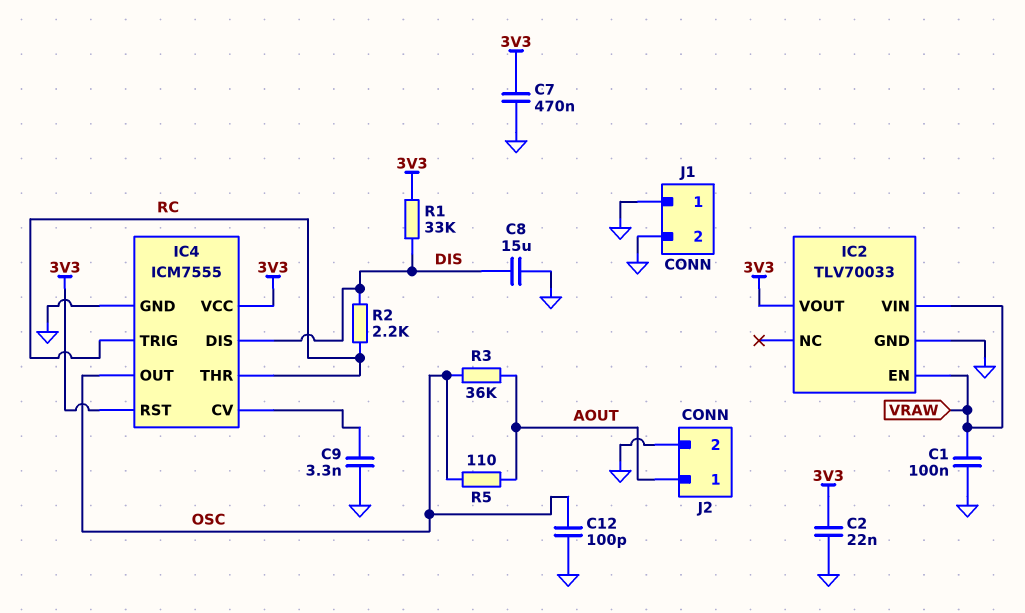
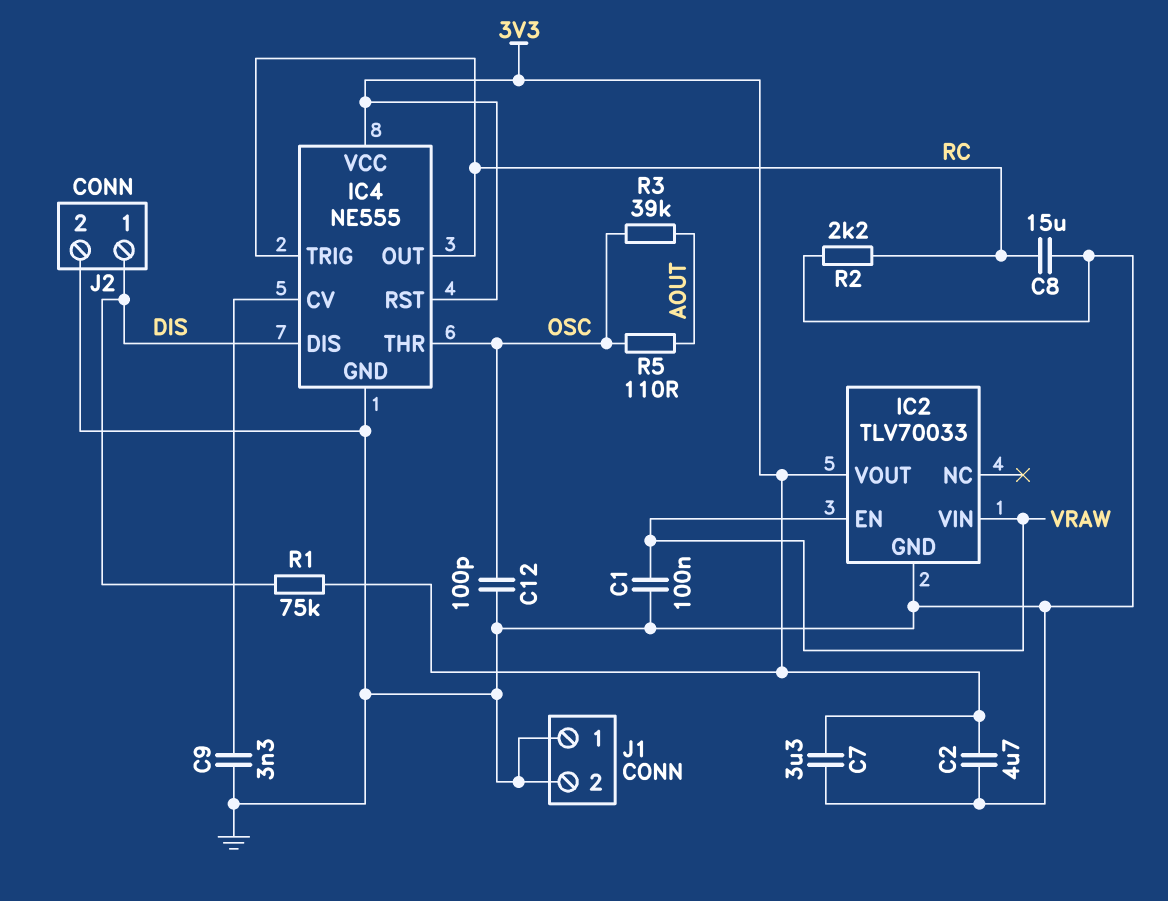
C2: 22nF (3V3, GND) -> 4.7uF (3V3, GND)
C7: 470nF (3V3, GND) -> 3.3uF (3V3, GND)
C8: 15uF (DIS, GND) -> 15uF (GND, RC)
IC4: ICM7555 -> NE555
IC4 pin OUT: OSC -> RC
IC4 pin THR: RC -> OSC
J2 pin 1: AOUT -> DIS
R1: 33k (3V3, DIS) -> 75k (3V3, DIS)
R2: 2.2k (DIS, RC) -> 2.2k (GND, RC)
R3: 36k (AOUT, OSC) -> 39k (AOUT, OSC)

